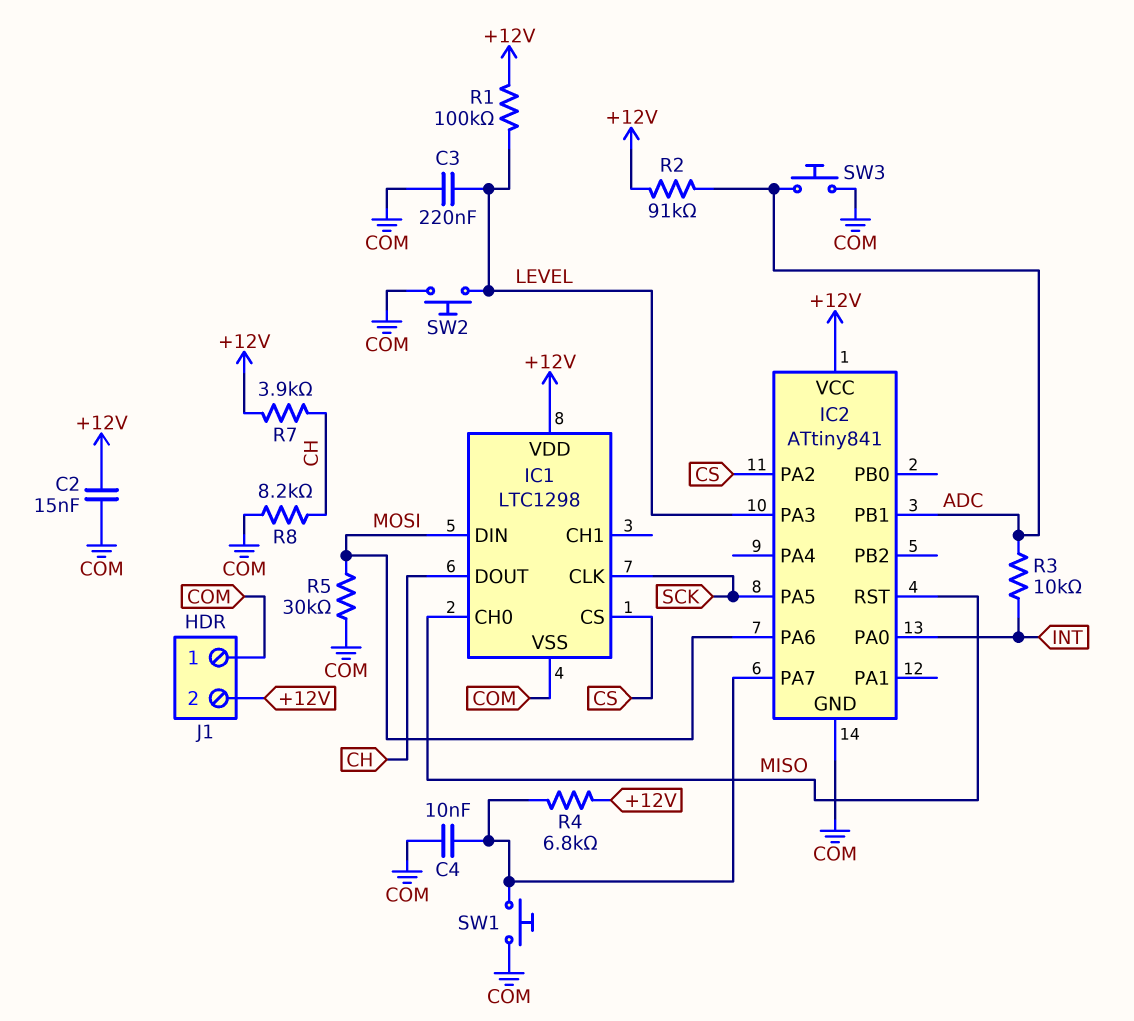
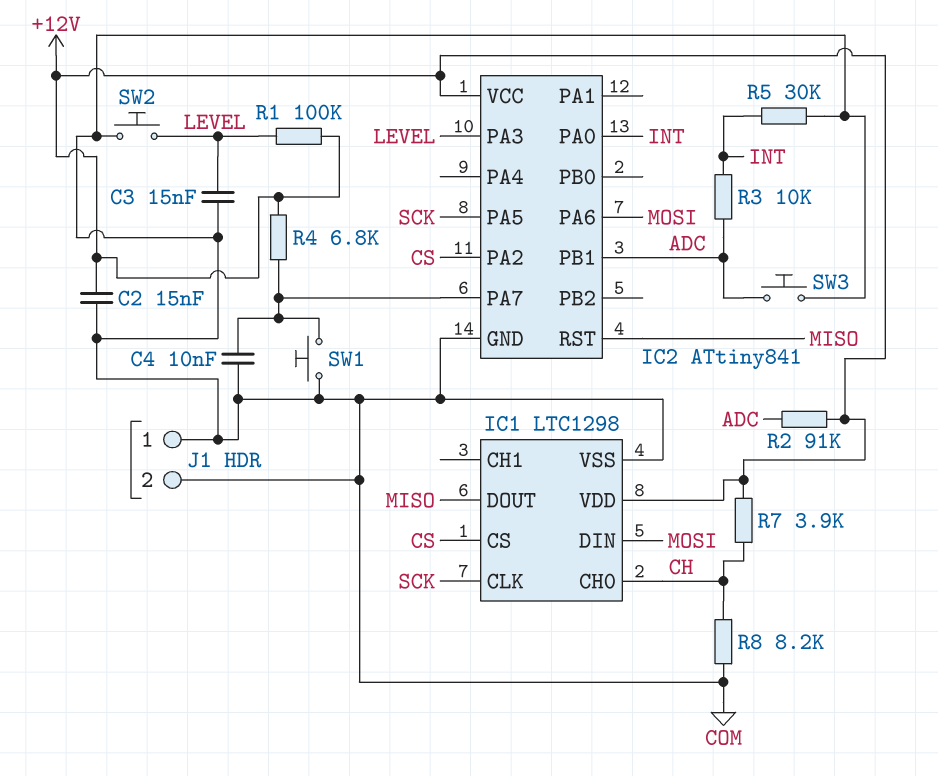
C3: 220nF (COM, LEVEL) -> 15nF (COM, LEVEL)
IC1 pin CH0: MISO -> CH
IC1 pin DOUT: CH -> MISO
J1 pin 2: +12V -> COM
R5: 30k (COM, MOSI) -> 30k (COM, INT)

